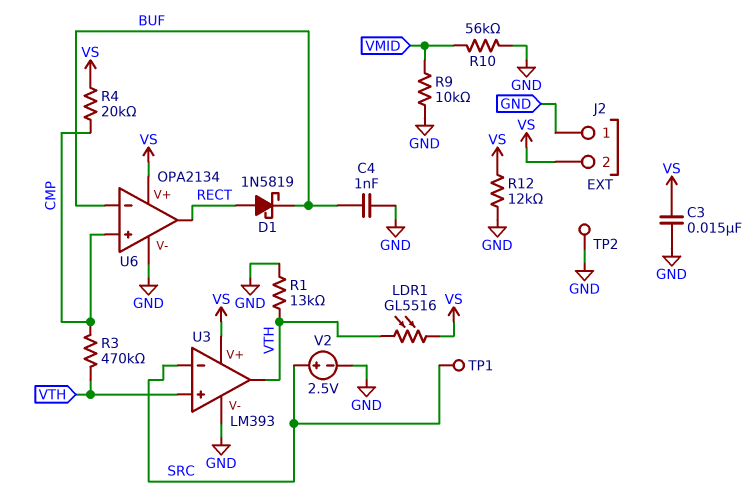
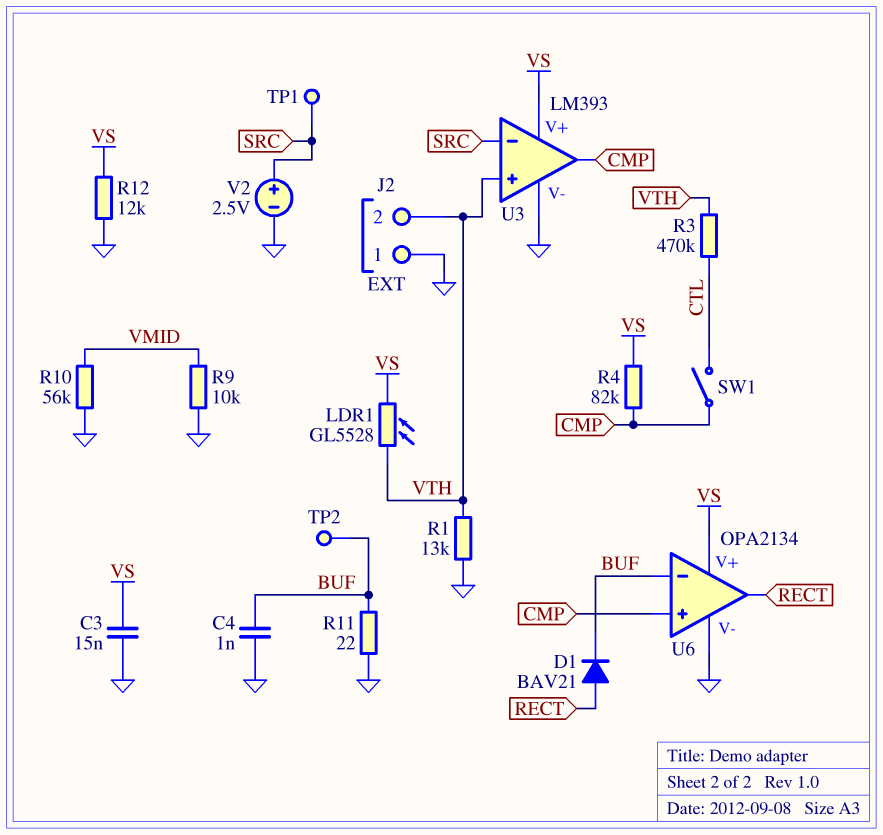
D1: schottky 1N5819 (A RECT, K BUF) -> diode BAV21 (A RECT, K BUF)
J2 pin 2: VS -> VTH
LDR1: GL5516 (VS, VTH) -> GL5528 (VS, VTH)
R3: 470k (CMP, VTH) -> 470k (CTL, VTH)
R4: 20k (CMP, VS) -> 82k (CMP, VS)
R11: none -> 22 (BUF, GND)
SW1: none -> switch (CMP, CTL)
TP2: test point (GND) -> test point (BUF)
U3 pin out: VTH -> CMP

